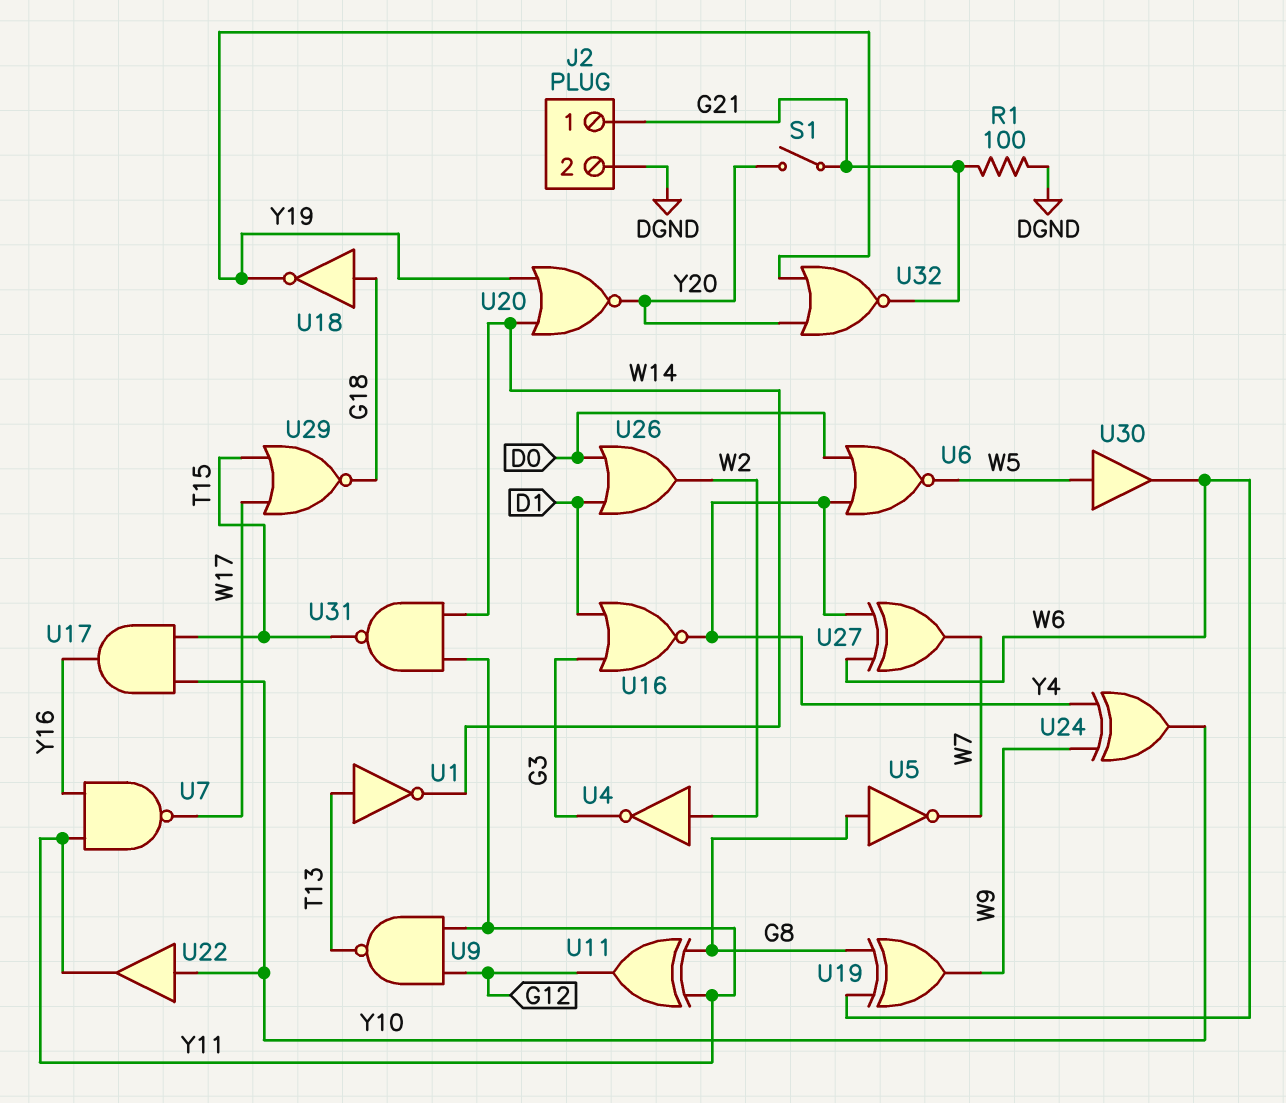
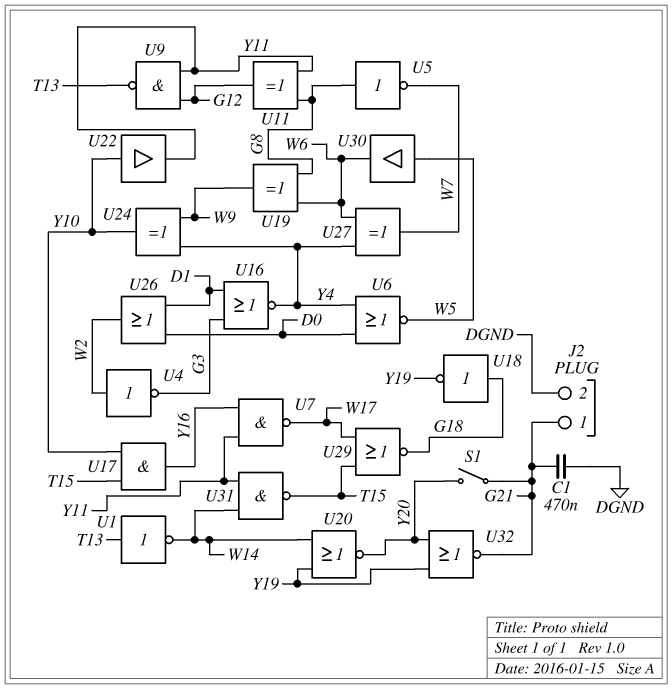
C1: none -> 470nF (DGND, G21)
R1: 100 (DGND, G21) -> none

